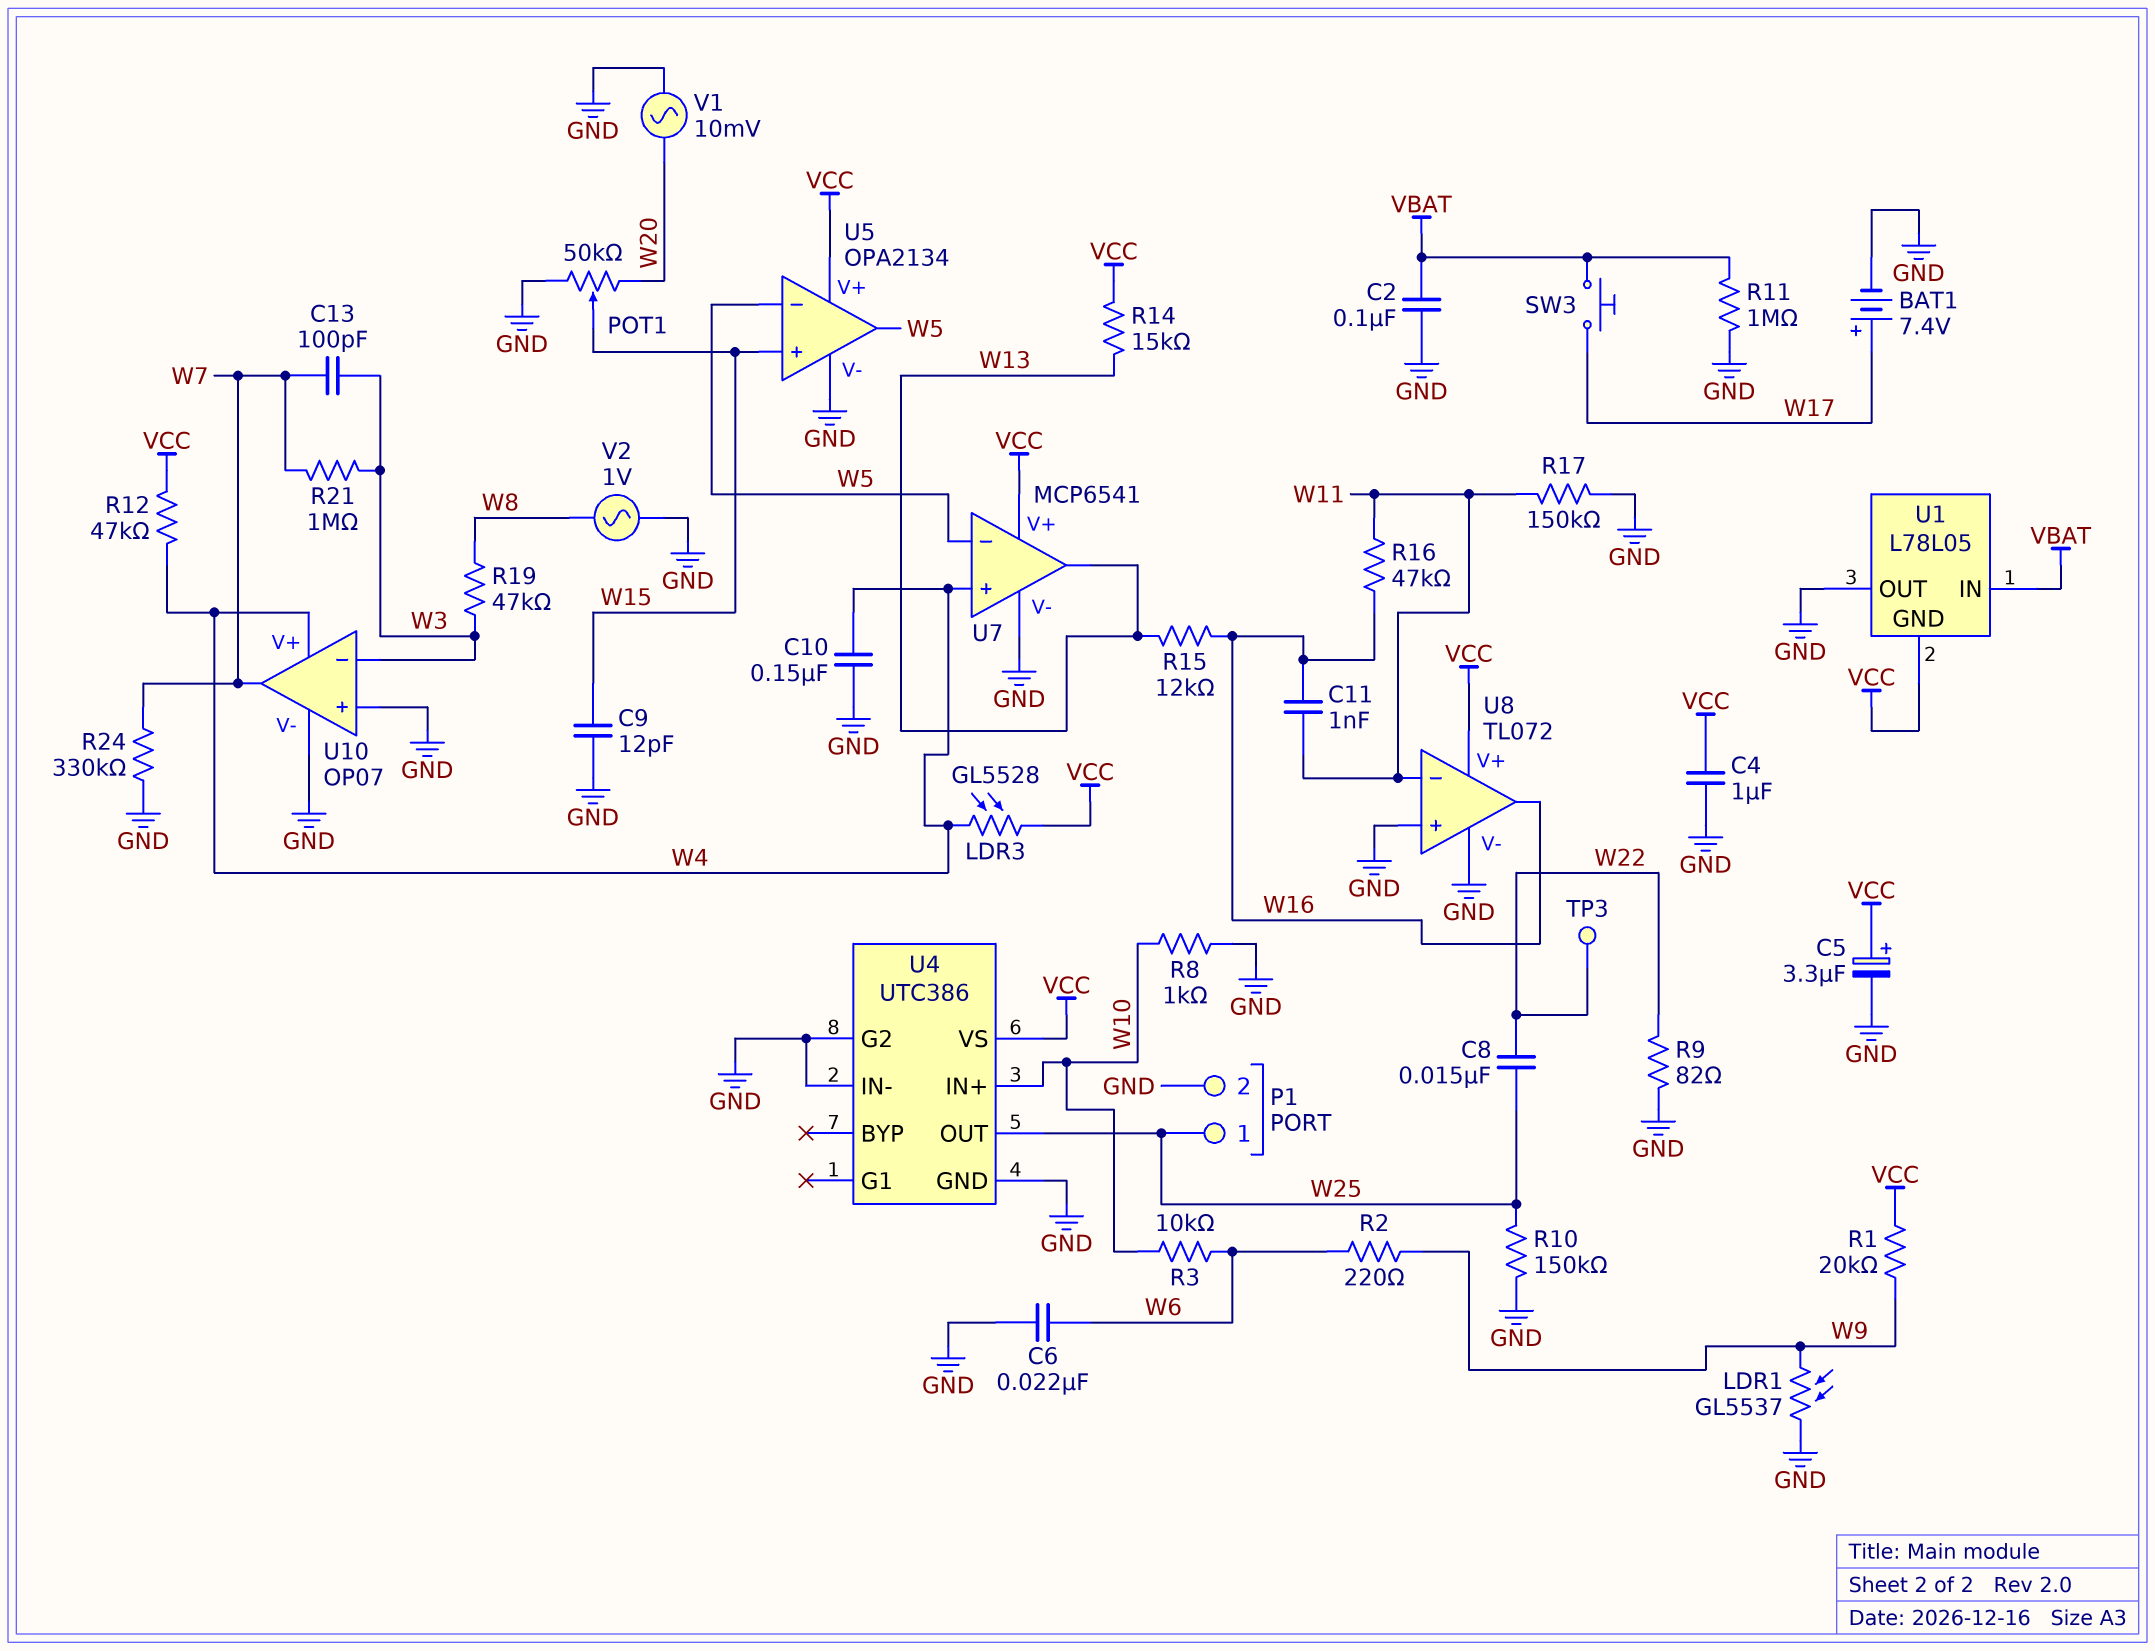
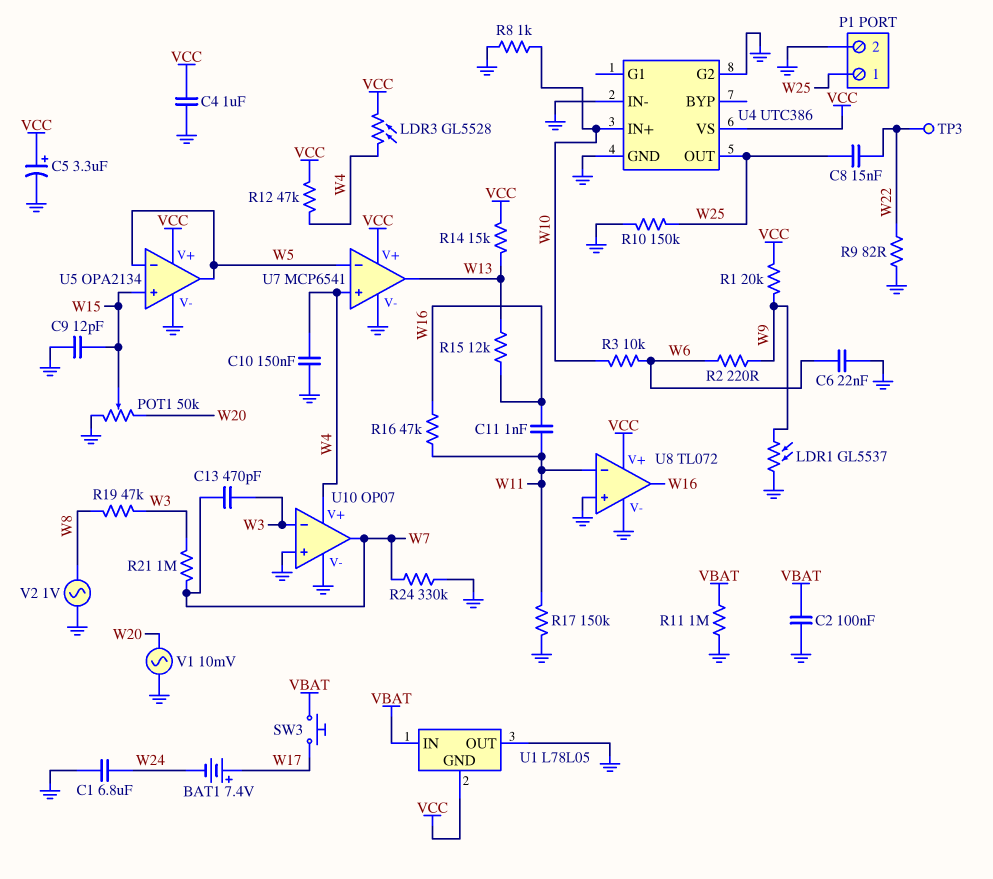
BAT1: 7.4V (plus W17, minus GND) -> 7.4V (plus W17, minus W24)
C1: none -> 6.8uF (GND, W24)
C13: 100pF (W3, W7) -> 470pF (W3, W7)

